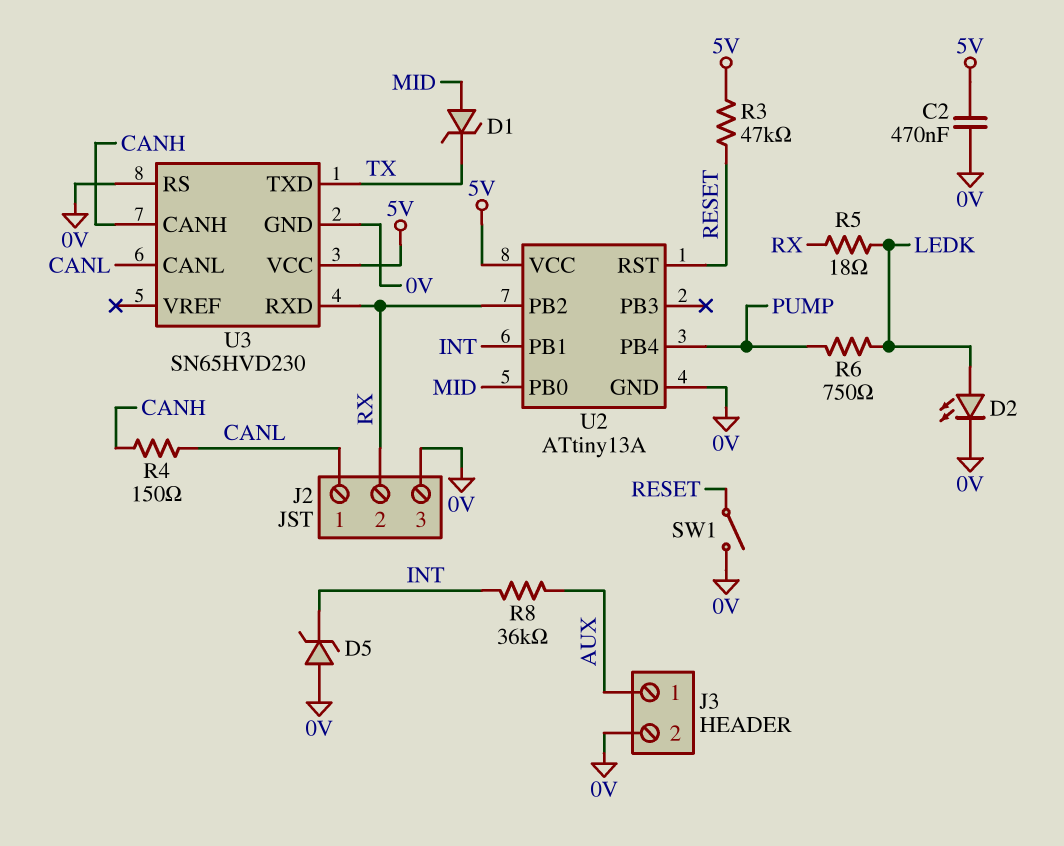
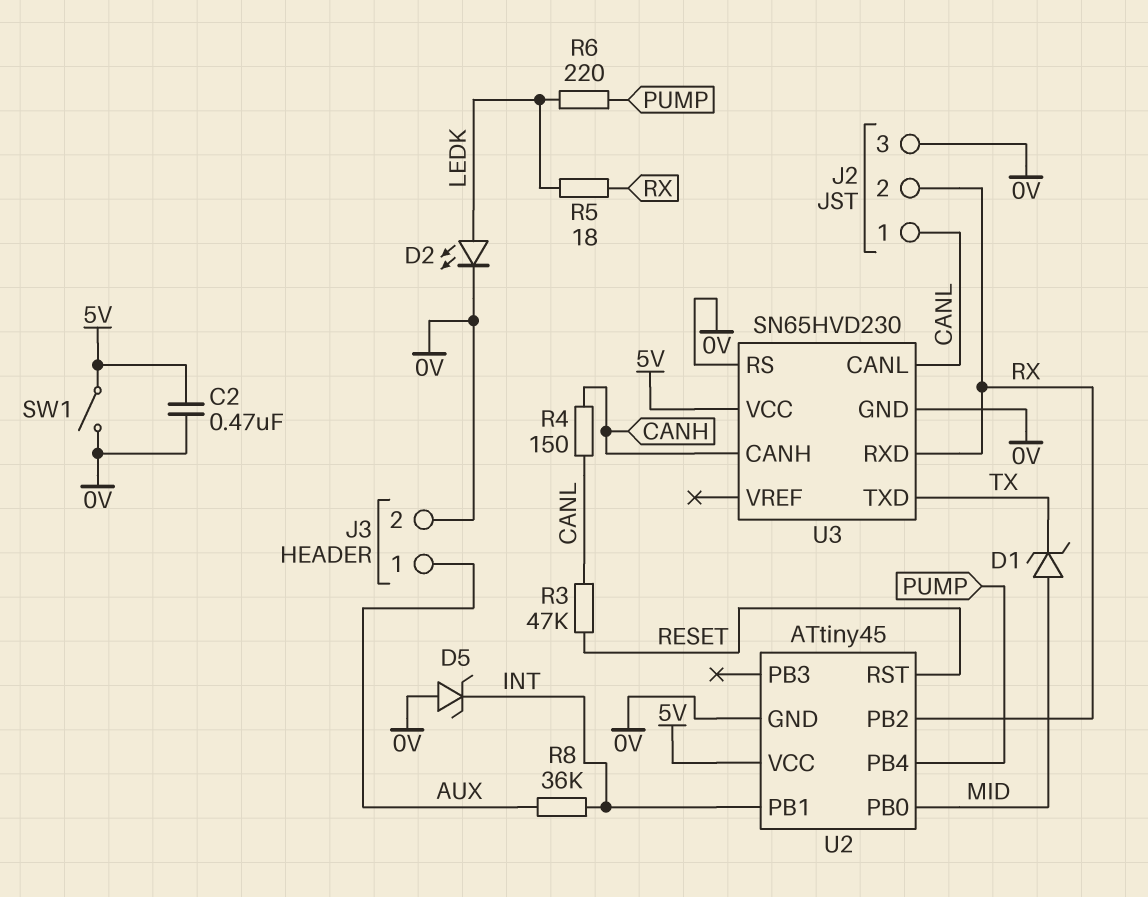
R3: 47k (5V, RESET) -> 47k (CANL, RESET)
R6: 750 (LEDK, PUMP) -> 220 (LEDK, PUMP)
SW1: switch (0V, RESET) -> switch (0V, 5V)
U2: ATtiny13A -> ATtiny45

